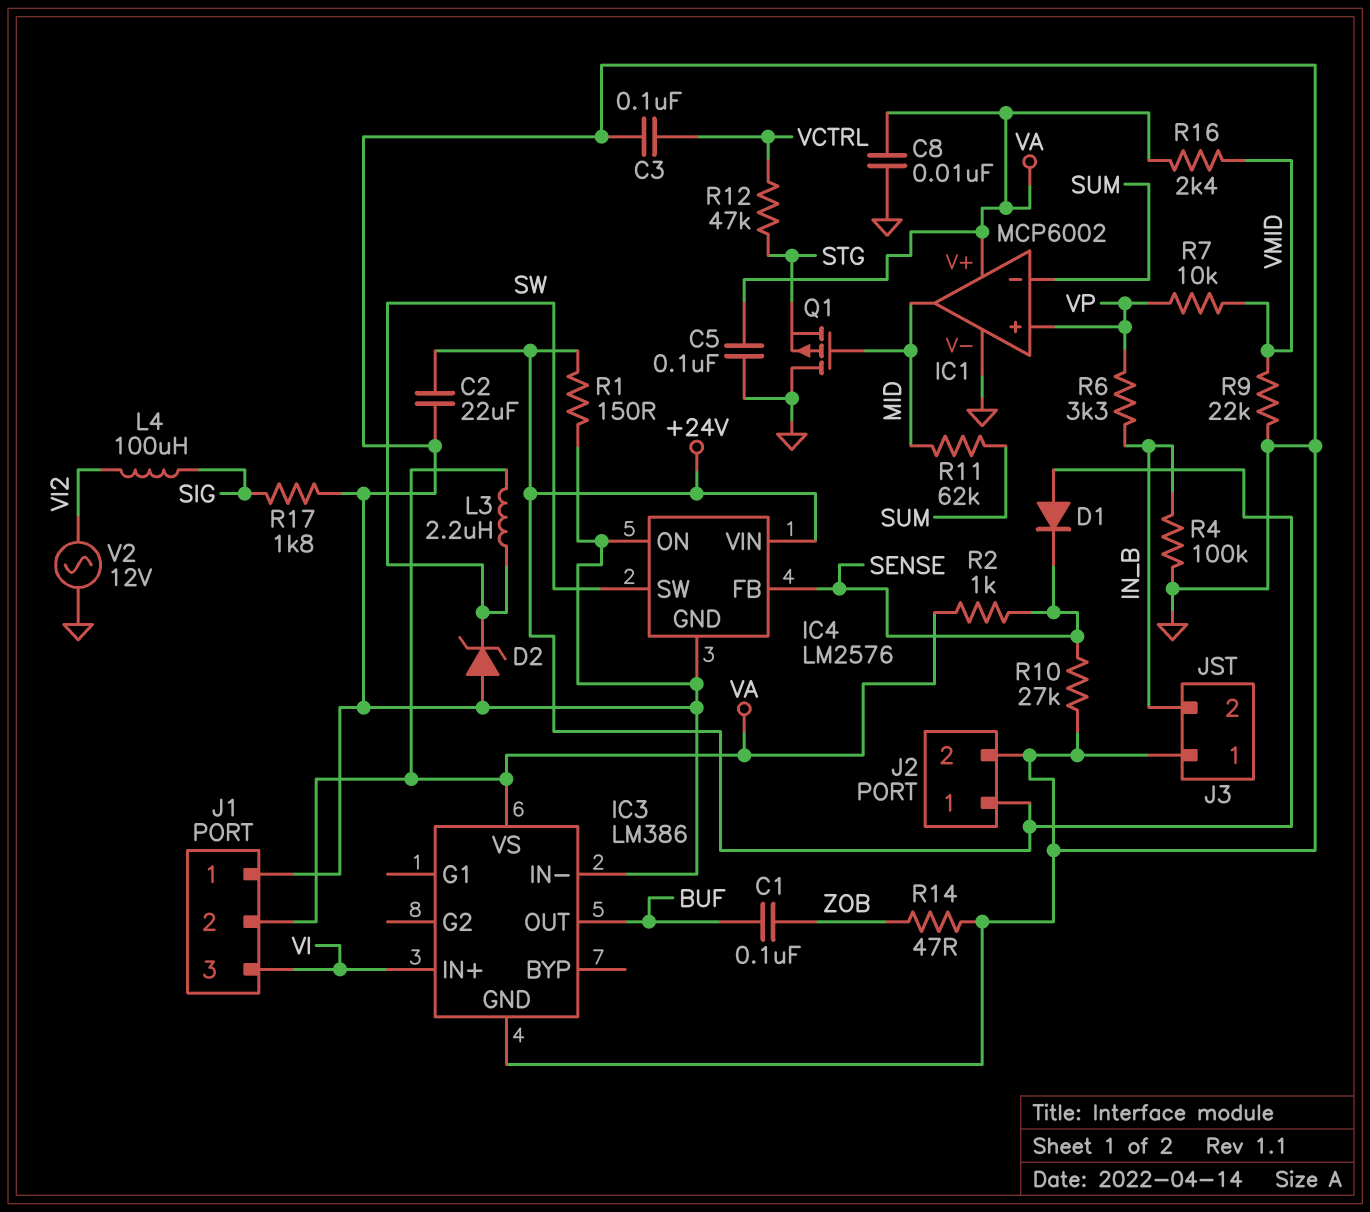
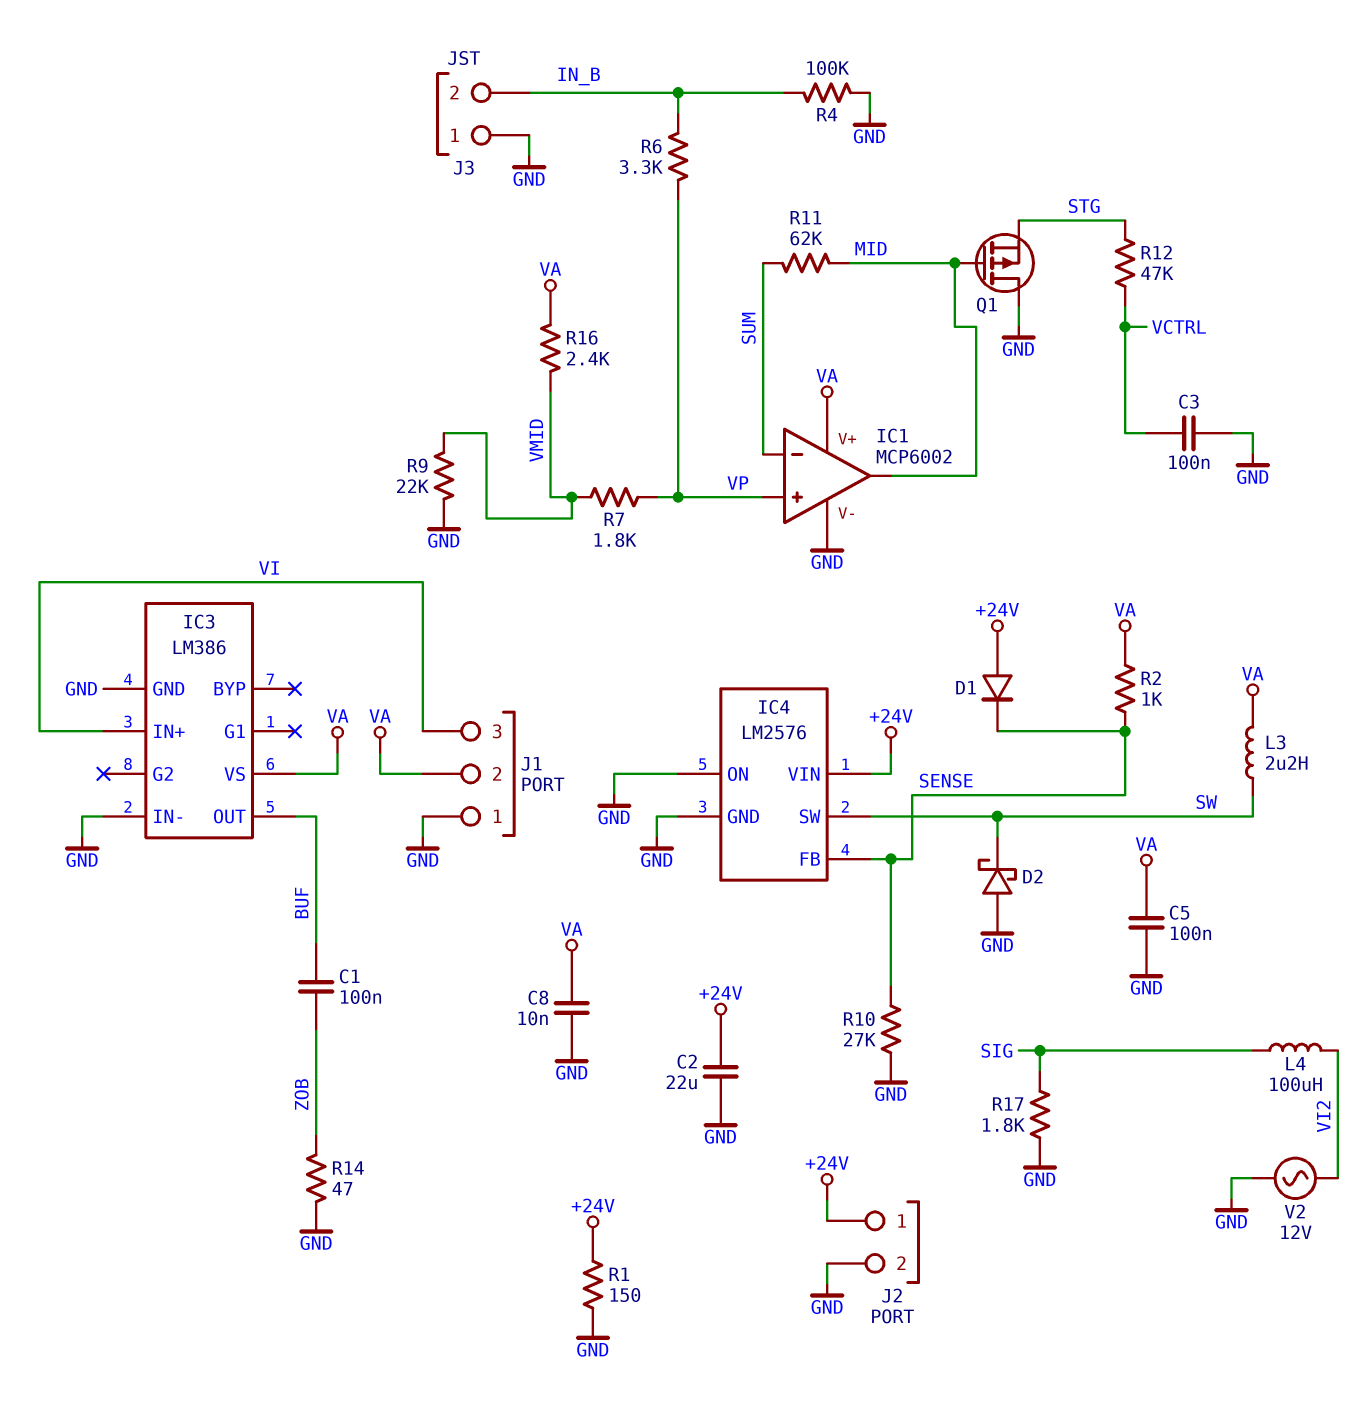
D2: zener (A GND, K SW) -> schottky (A GND, K SW)
R7: 10k (VMID, VP) -> 1.8k (VMID, VP)

